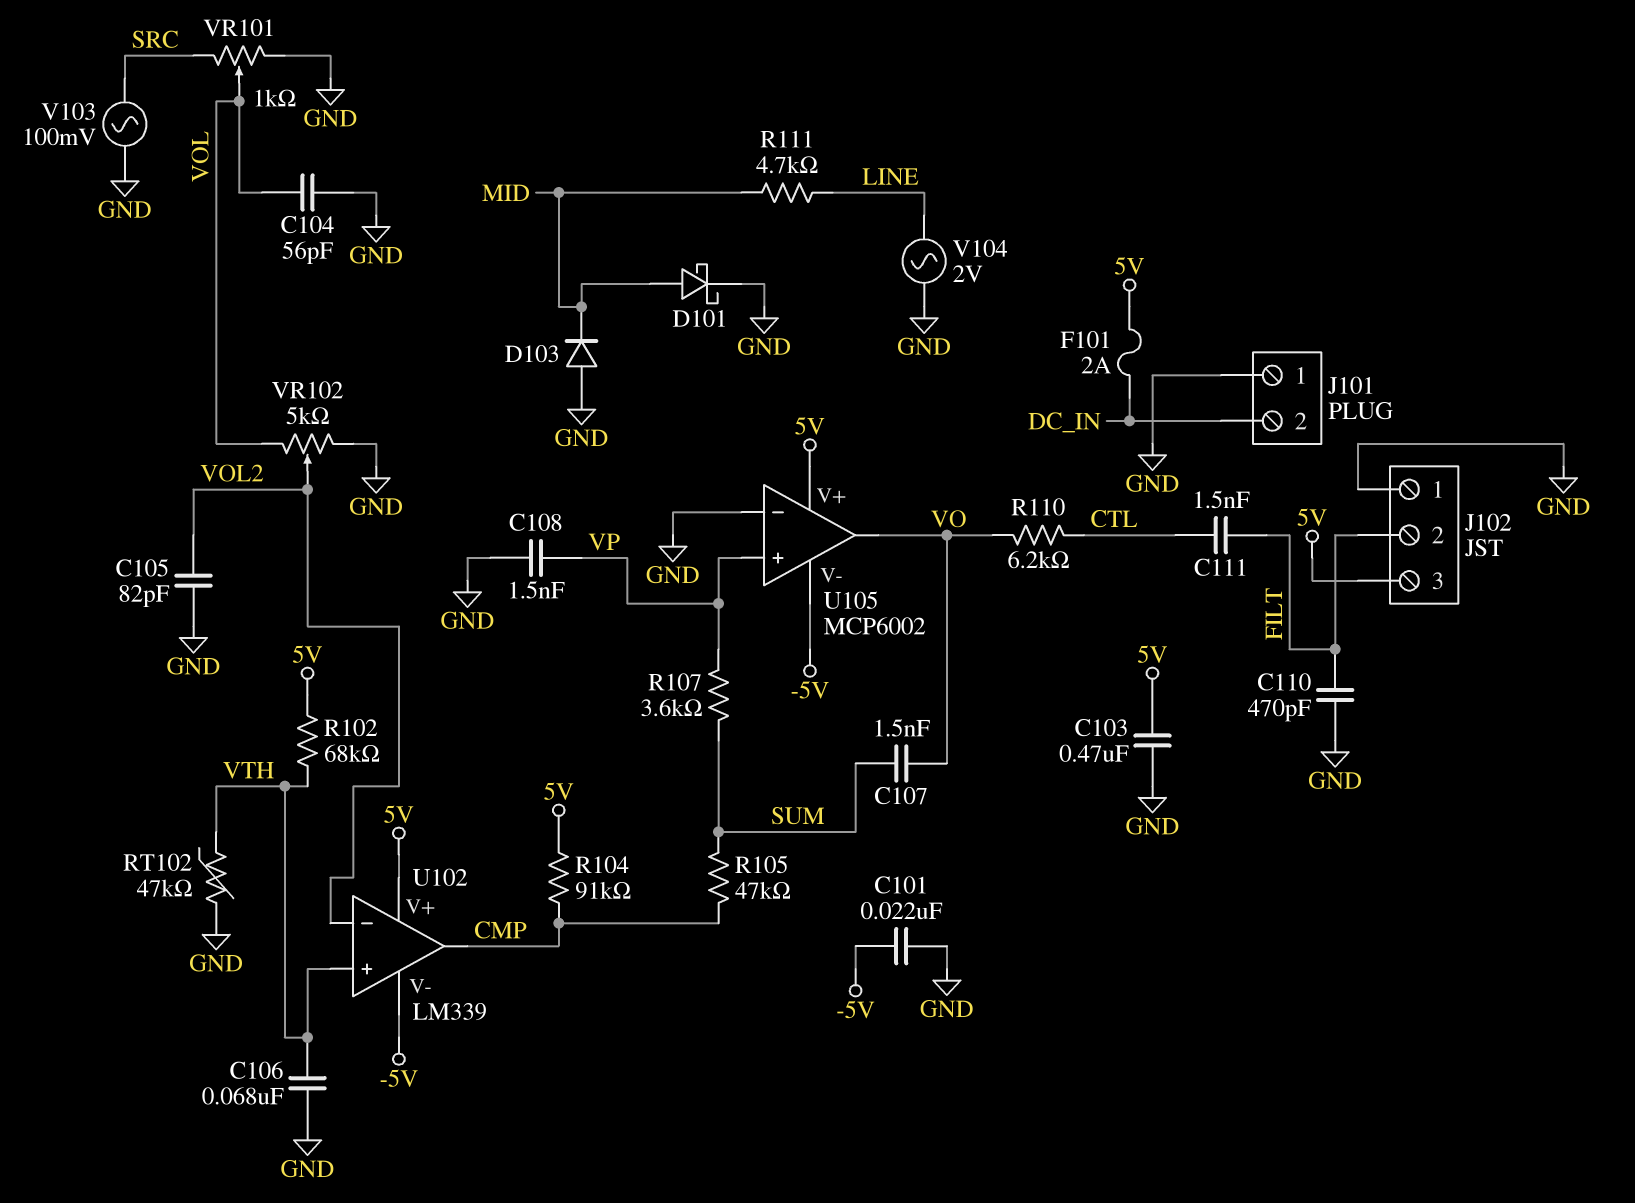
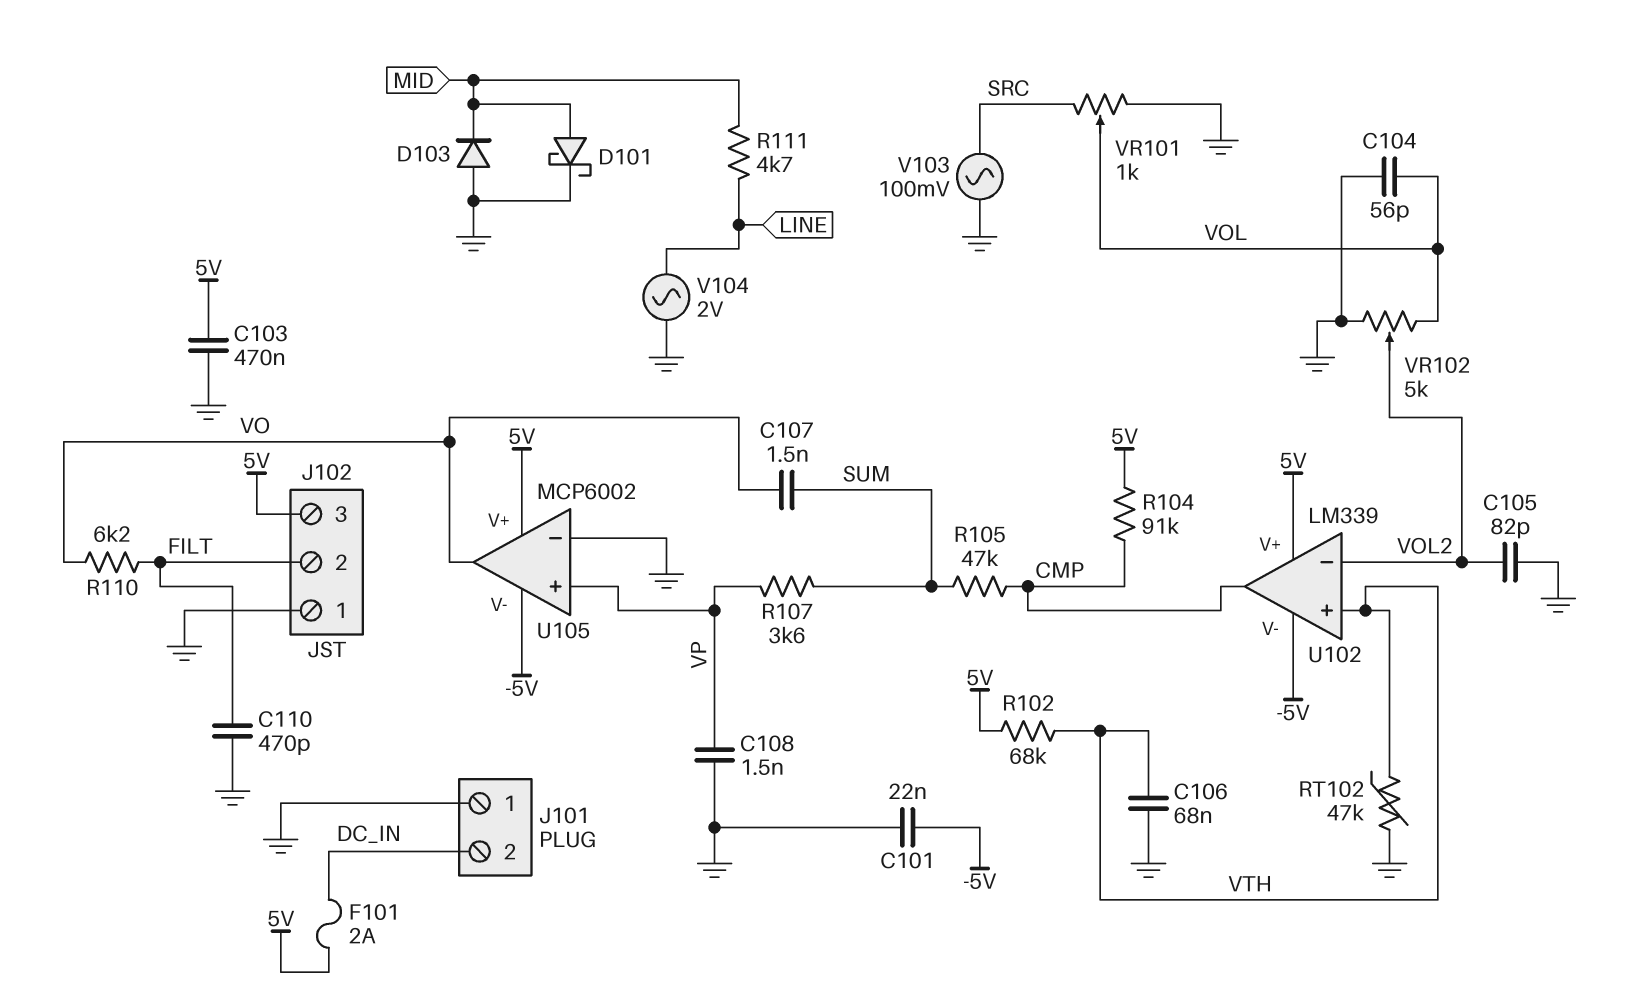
C111: 1.5nF (CTL, FILT) -> none
R110: 6.2k (CTL, VO) -> 6.2k (FILT, VO)

